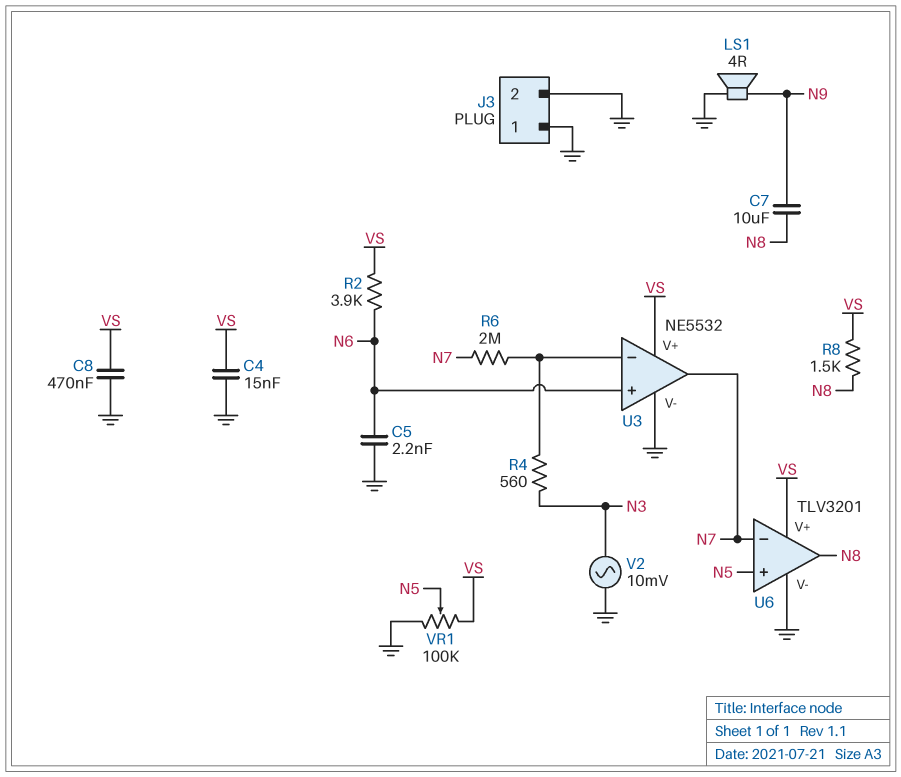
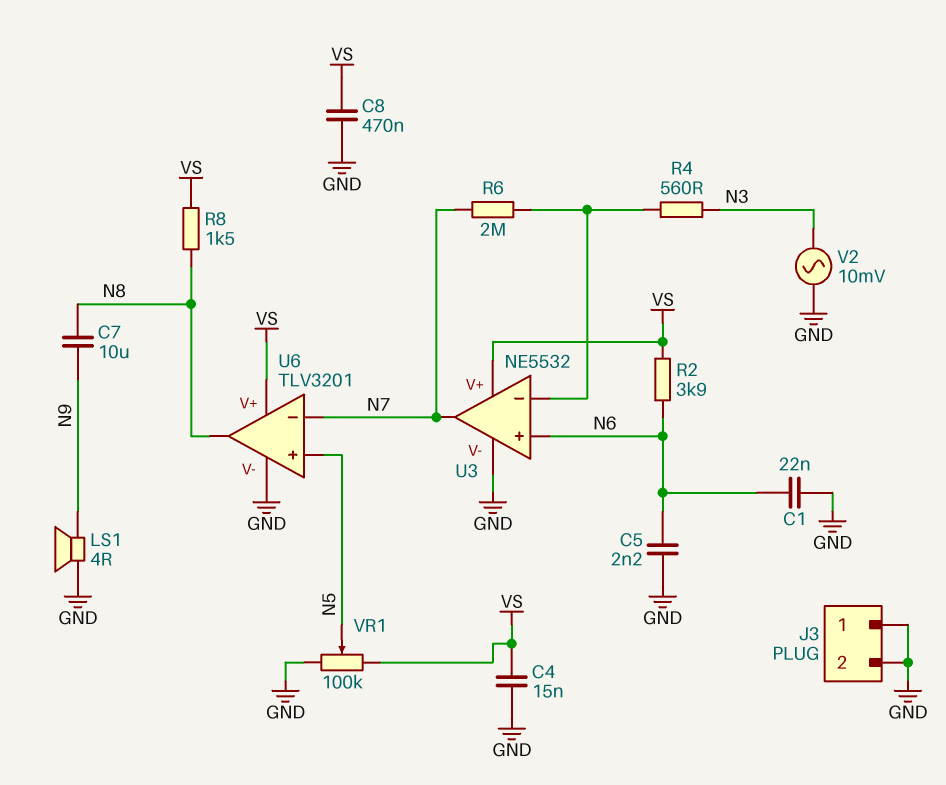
C1: none -> 22nF (GND, N6)

